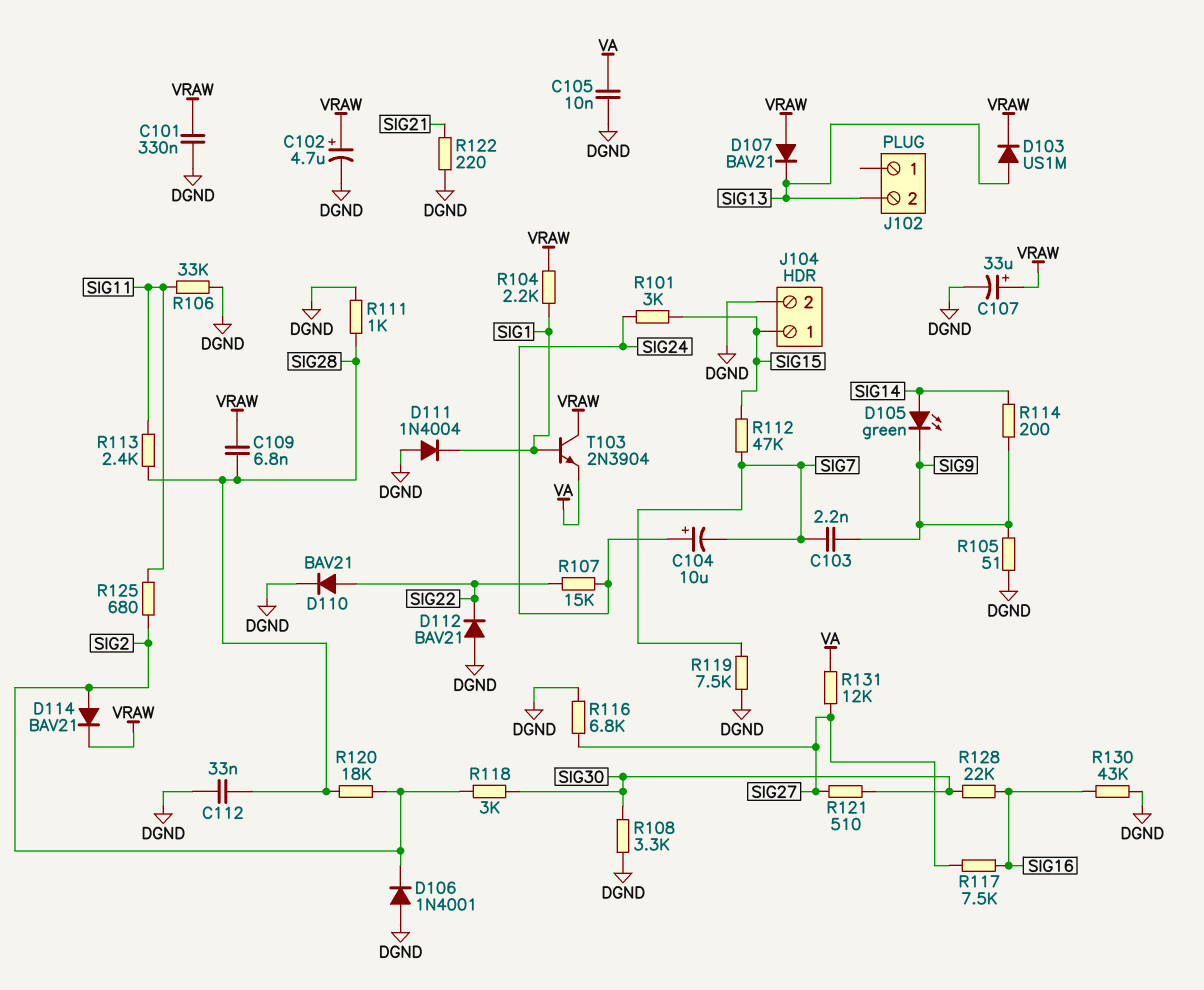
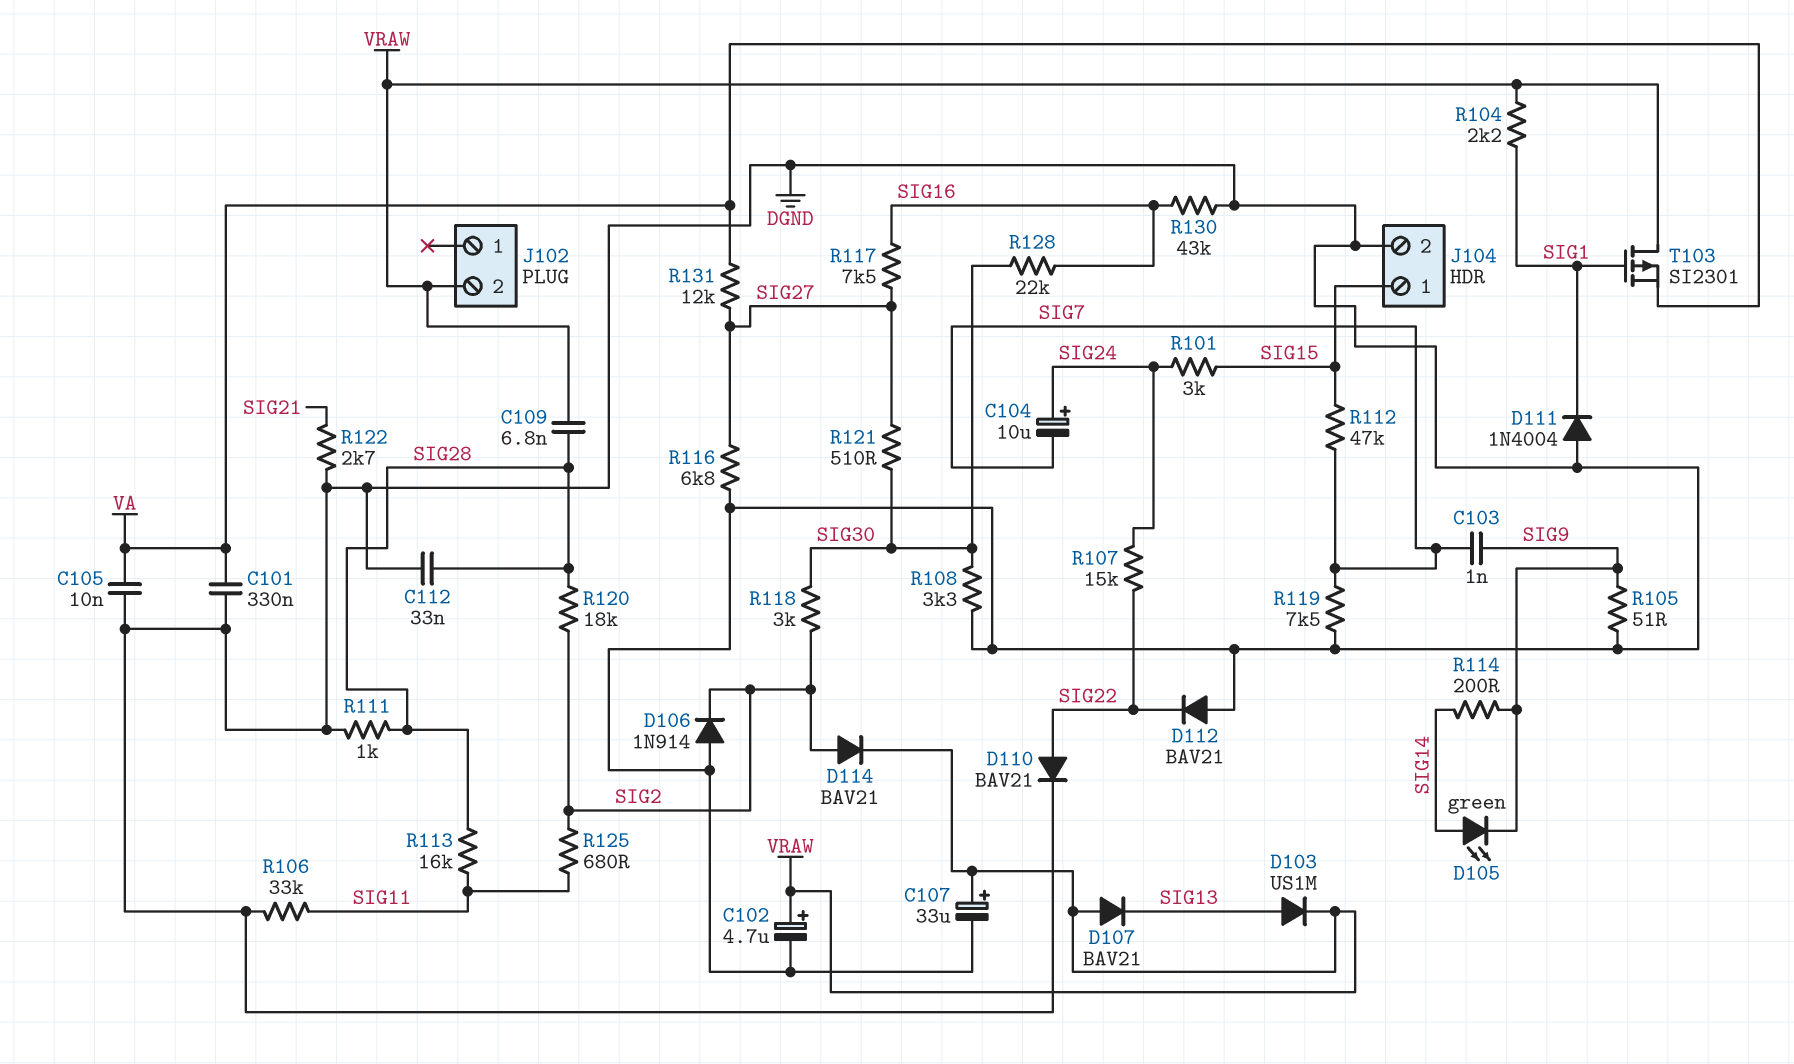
C101: 330nF (DGND, VRAW) -> 330nF (DGND, VA)
C103: 2.2nF (SIG7, SIG9) -> 1nF (SIG7, SIG9)
D106: diode 1N4001 (A DGND, K SIG2) -> diode 1N914 (A DGND, K SIG2)
J102 pin 2: SIG13 -> VRAW
R113: 2.4k (SIG11, SIG28) -> 16k (SIG11, SIG28)
R122: 220 (DGND, SIG21) -> 2.7k (DGND, SIG21)
T103: NPN 2N3904 (B SIG1, C VRAW, E VA) -> PMOS SI2301 (G SIG1, D VRAW, S VA)

